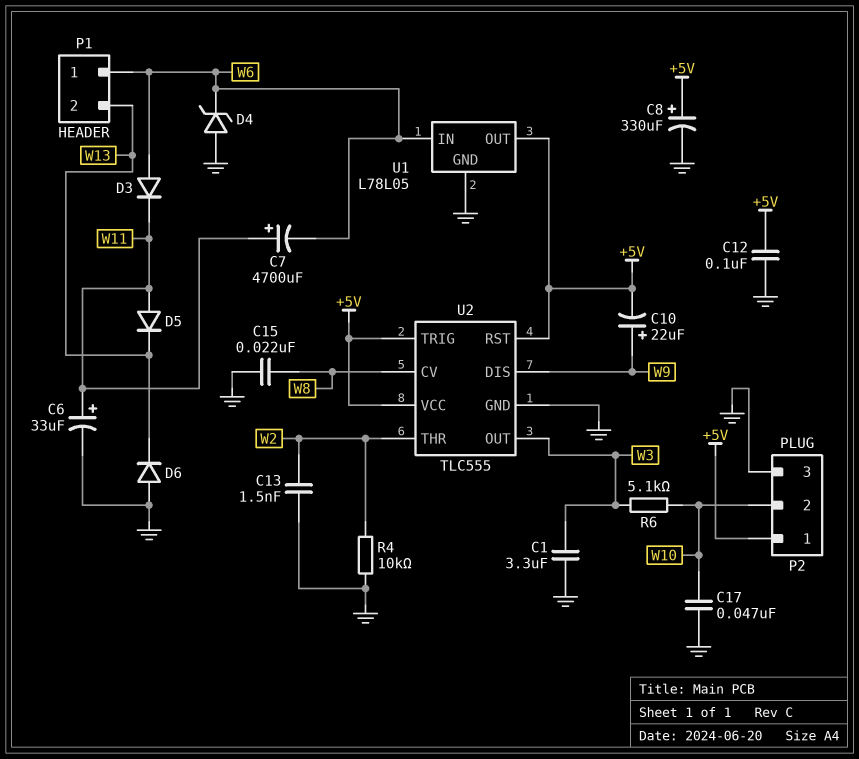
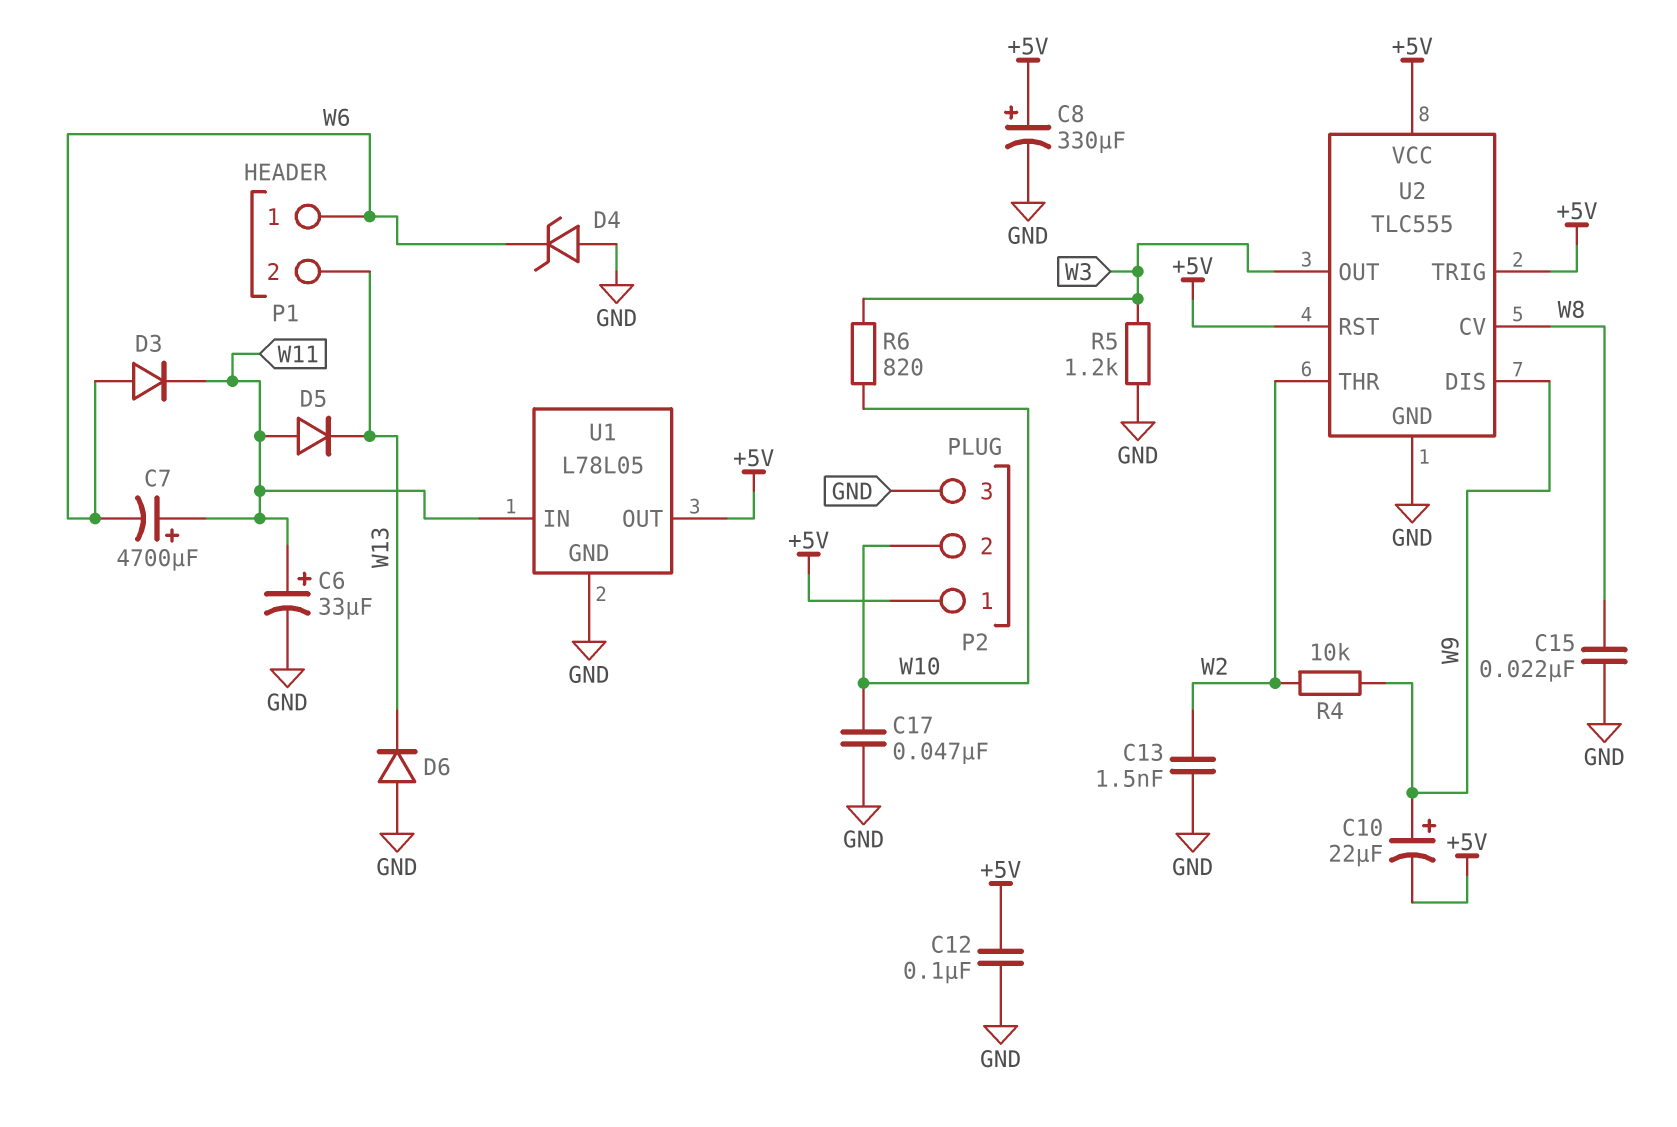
C1: 3.3uF (GND, W3) -> none
R4: 10k (GND, W2) -> 10k (W2, W9)
R5: none -> 1.2k (GND, W3)
R6: 5.1k (W3, W10) -> 820 (W3, W10)
U1 pin IN: W6 -> W11

